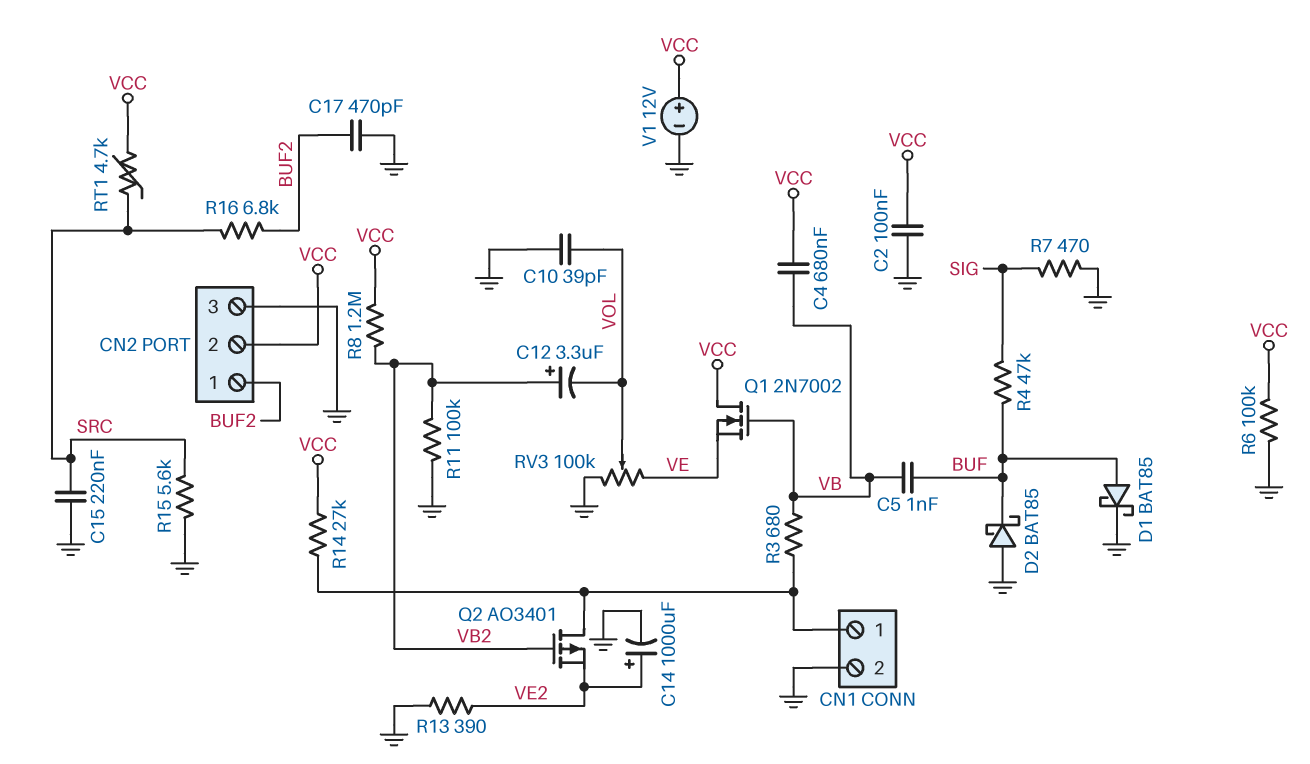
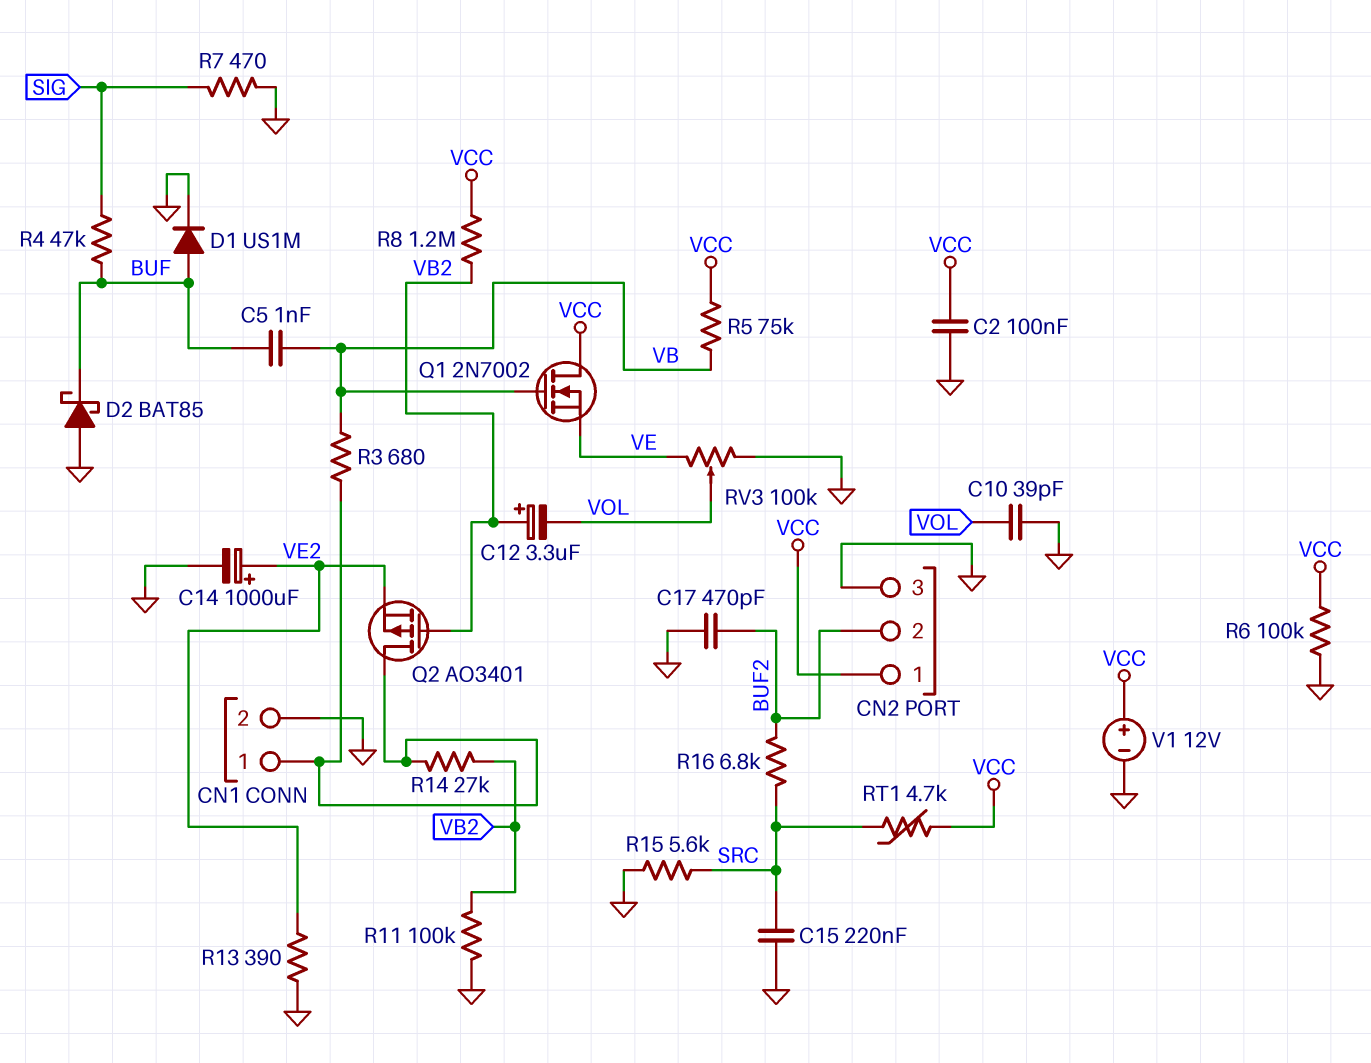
C4: 680nF (VB, VCC) -> none
CN2 pin 1: BUF2 -> VCC
CN2 pin 2: VCC -> BUF2
D1: schottky BAT85 (A BUF, K GND) -> diode US1M (A BUF, K GND)
R5: none -> 75k (VB, VCC)
R14: 27k (CN1/1, VCC) -> 27k (CN1/1, VB2)

